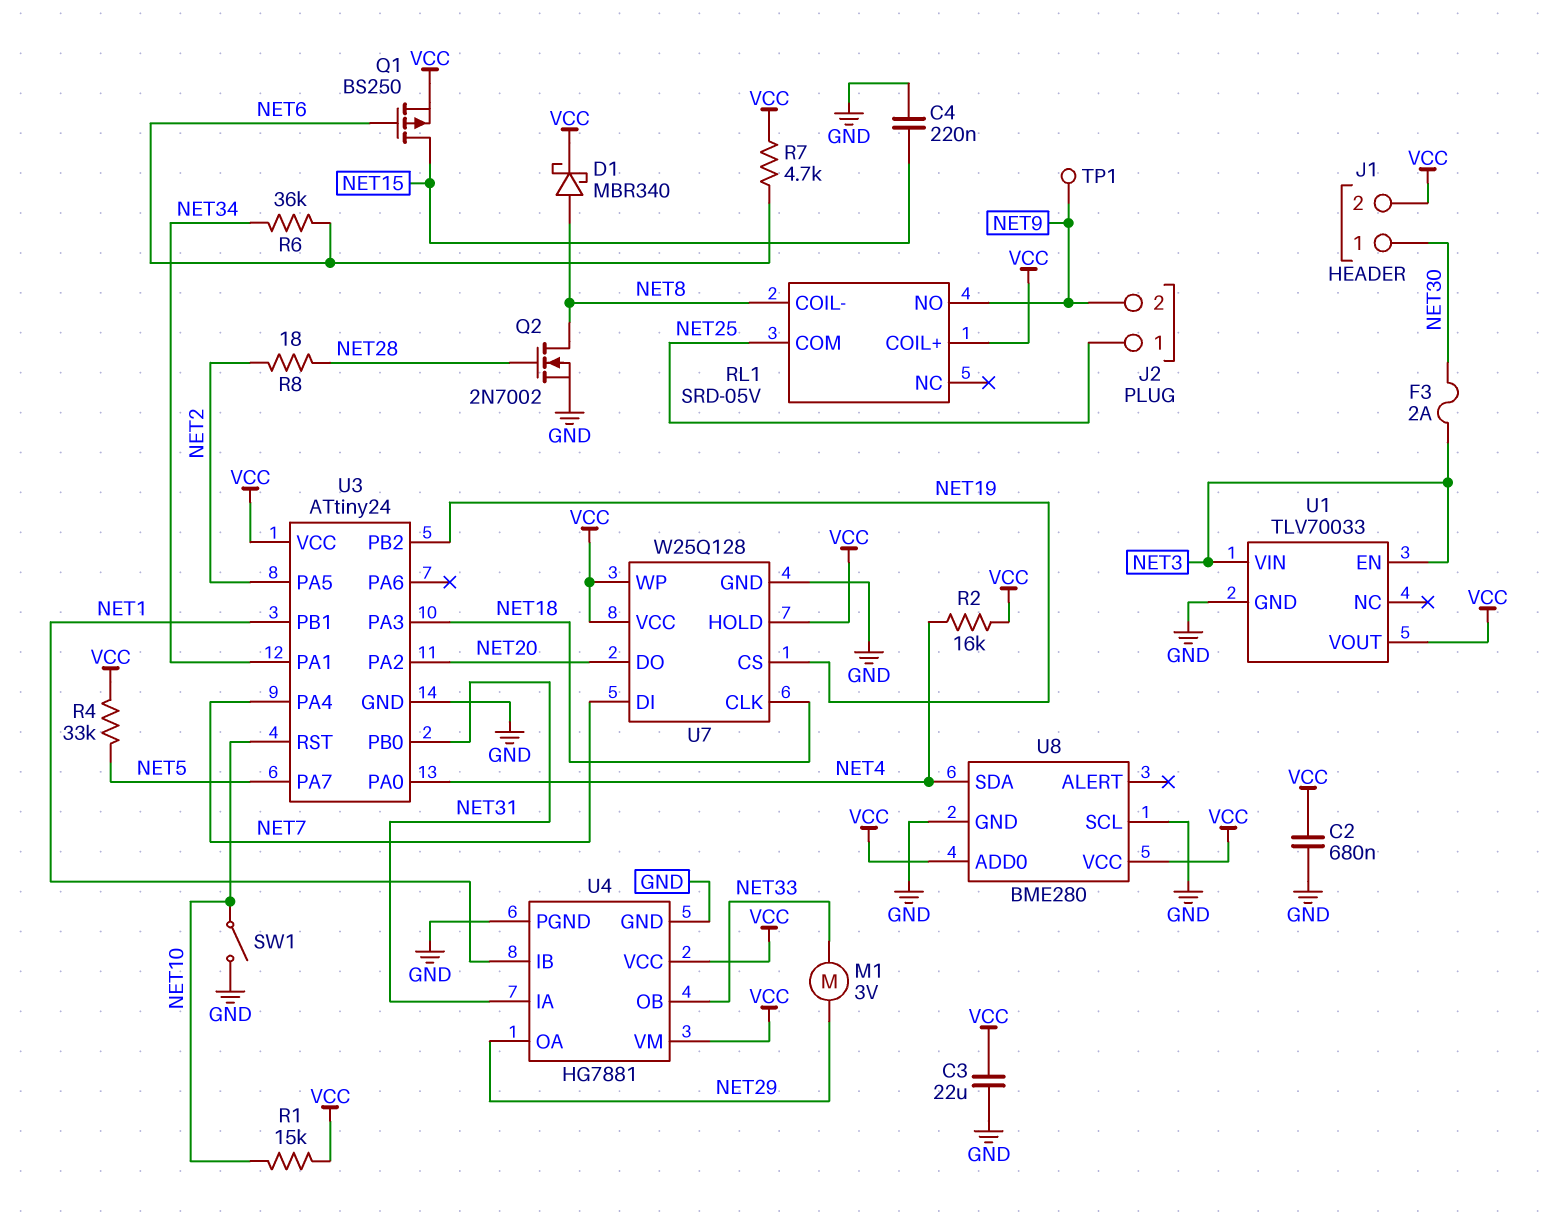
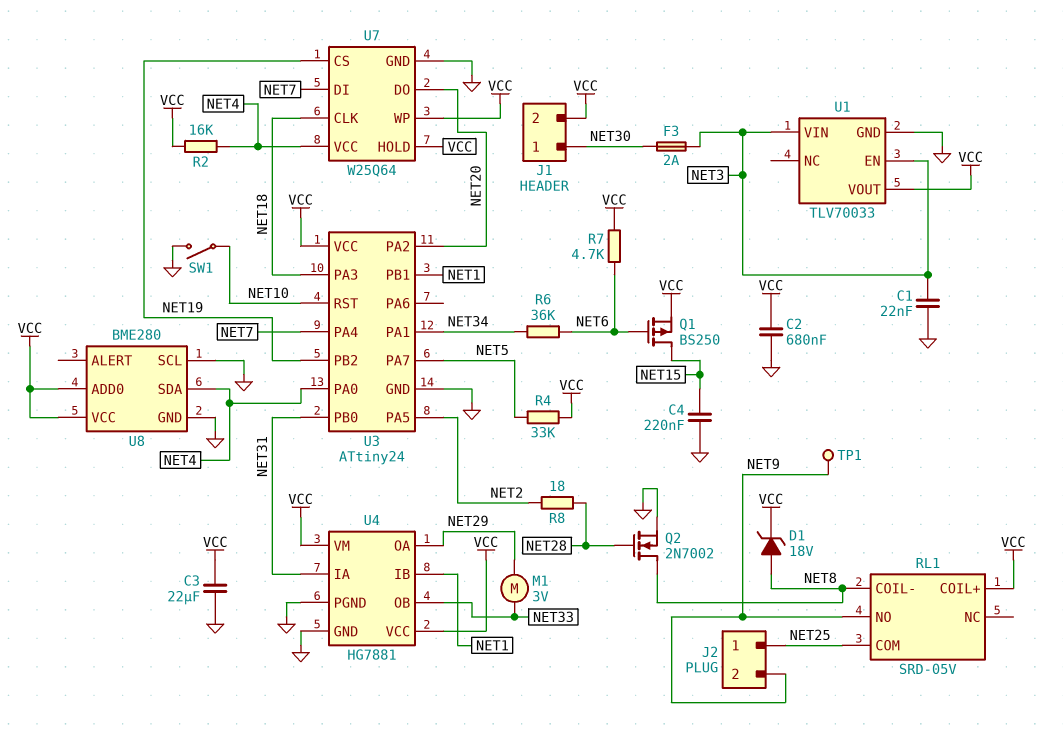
C1: none -> 22nF (GND, NET3)
D1: schottky MBR340 (A NET8, K VCC) -> zener 18V (A NET8, K VCC)
R1: 15k (NET10, VCC) -> none
U7: W25Q128 -> W25Q64
U7 pin VCC: VCC -> NET4

